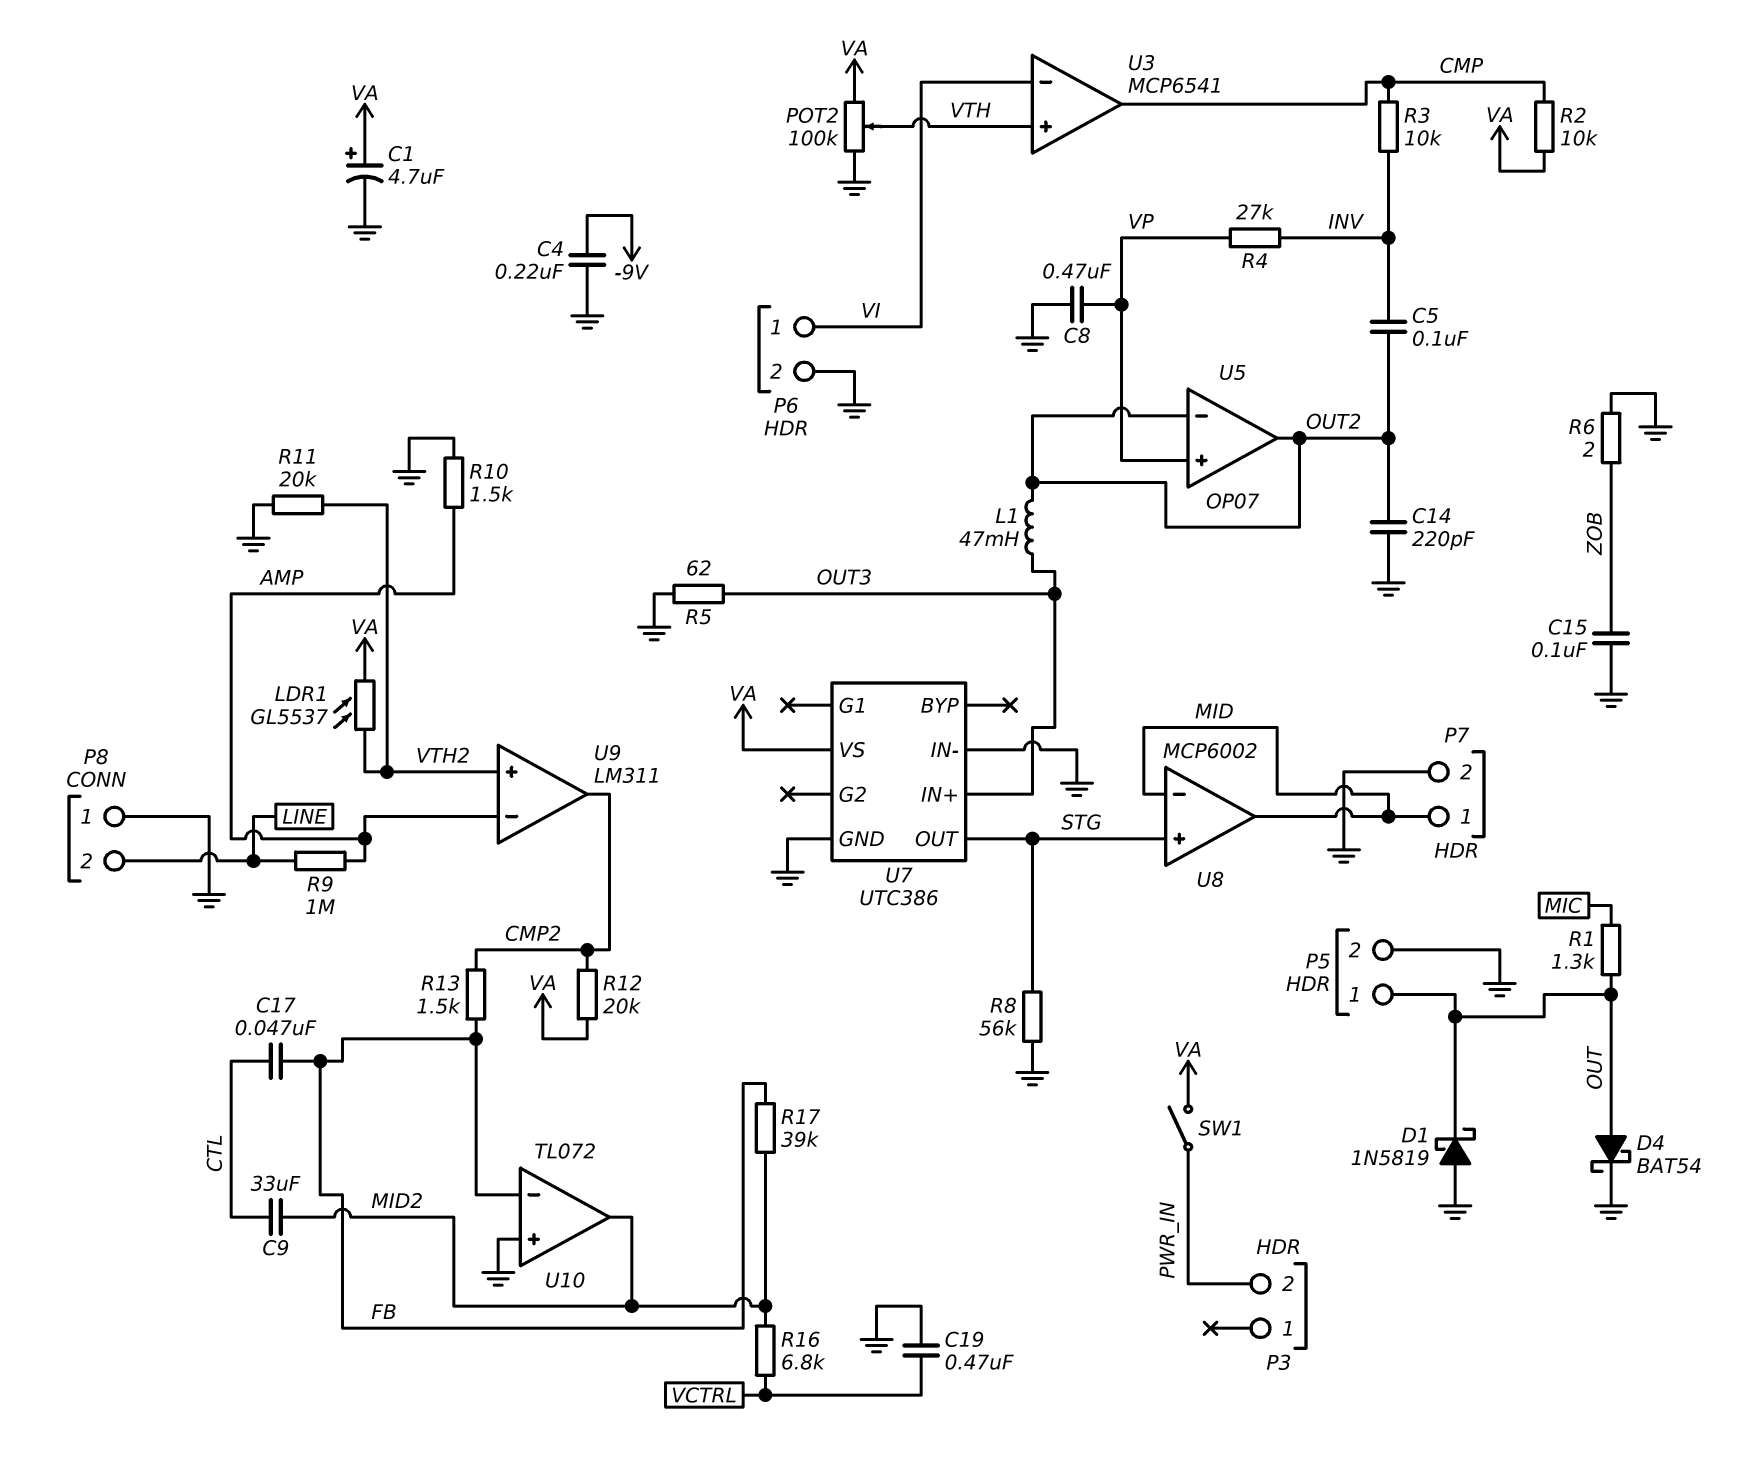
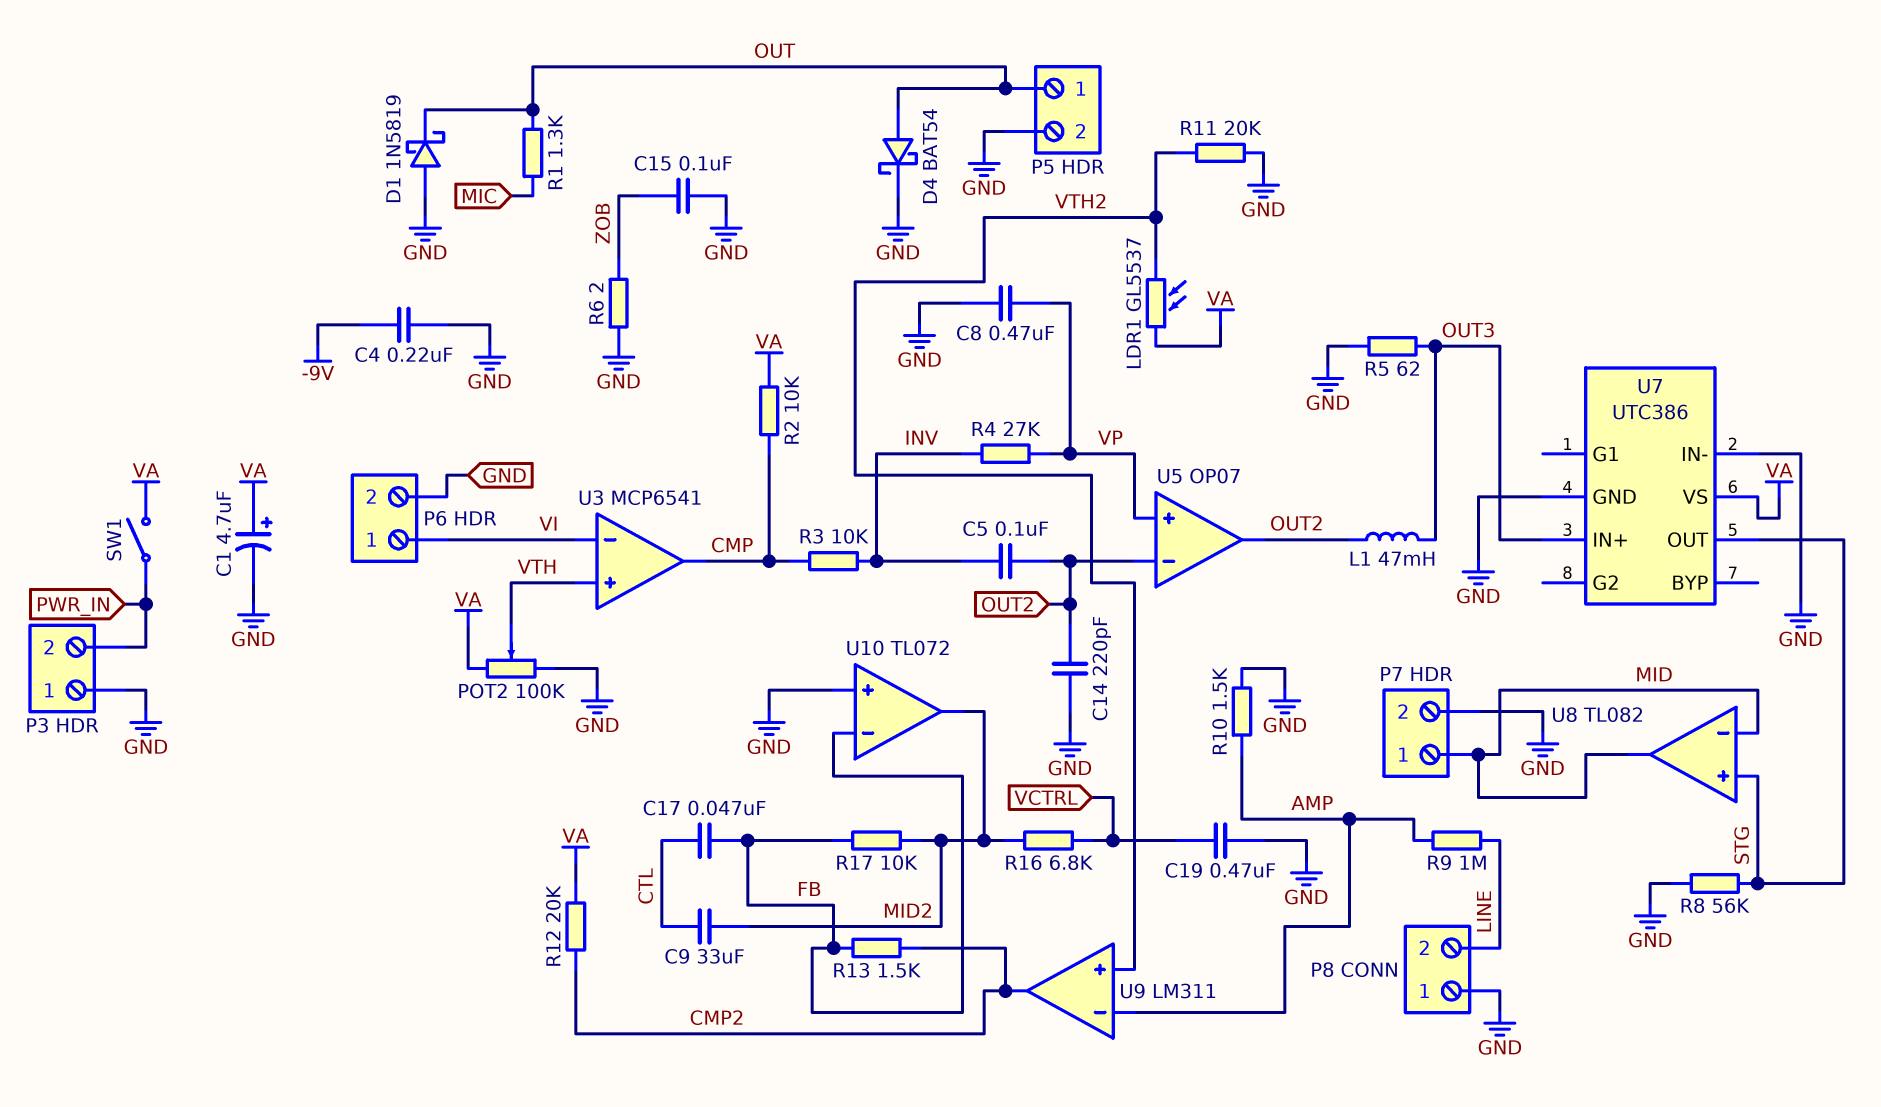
P3 pin 1: none -> GND
R17: 39k (FB, MID2) -> 10k (FB, MID2)
U8: MCP6002 -> TL082

